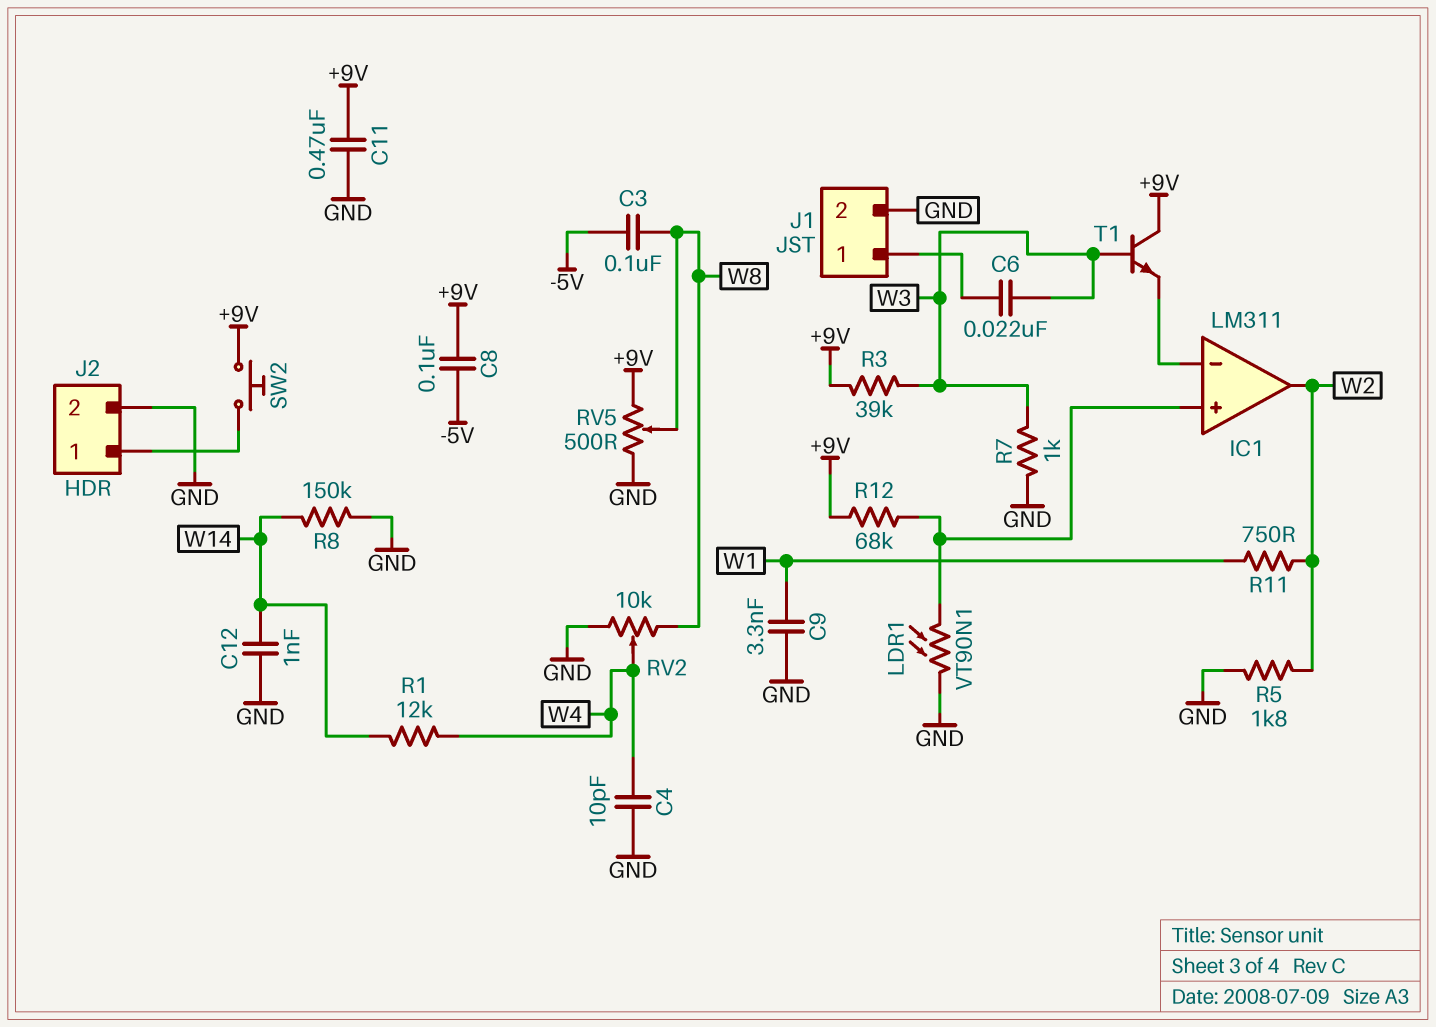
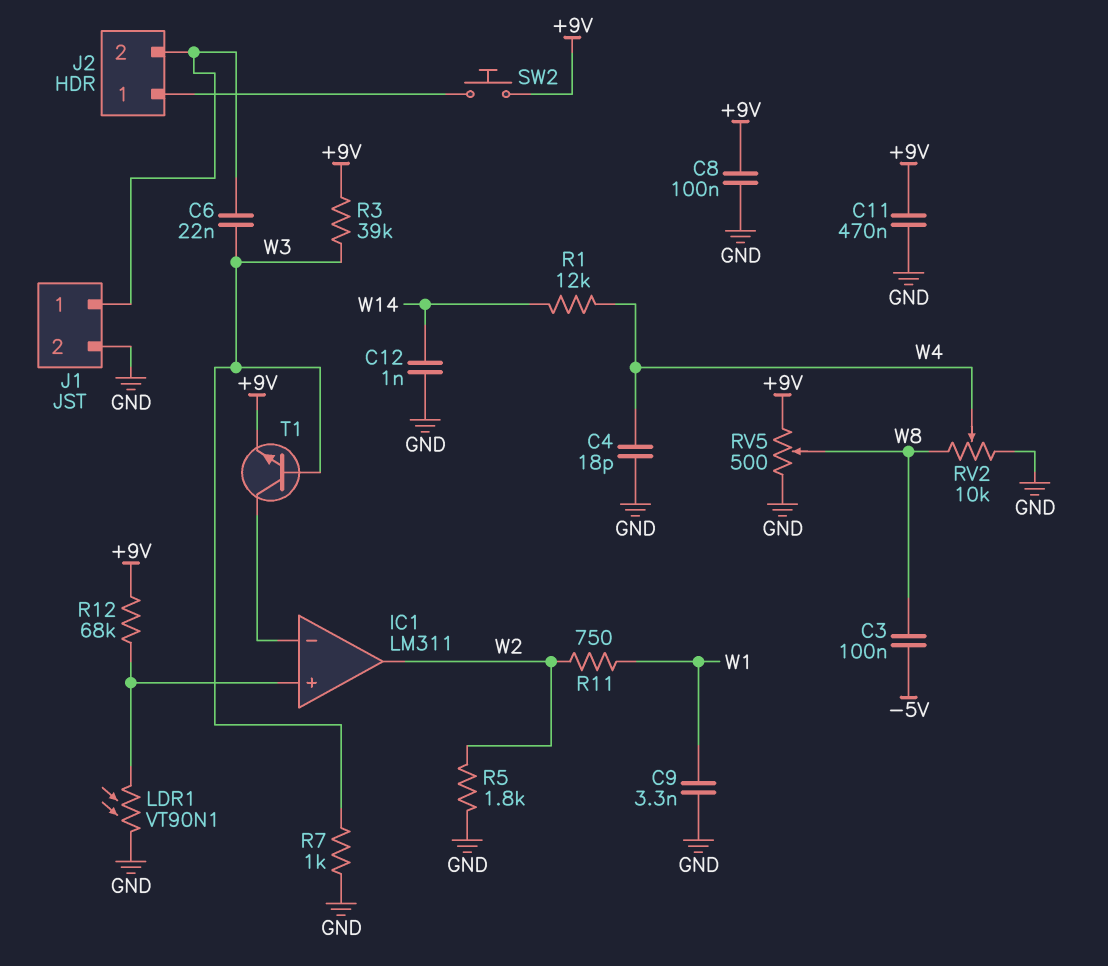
C4: 10pF (GND, W4) -> 18pF (GND, W4)
C8: 100nF (+9V, -5V) -> 100nF (+9V, GND)
J2 pin 2: GND -> J1/1
R8: 150k (GND, W14) -> none
T1: NPN (B W3, C +9V, E IC1/in-) -> NPN (B W3, C IC1/in-, E +9V)

